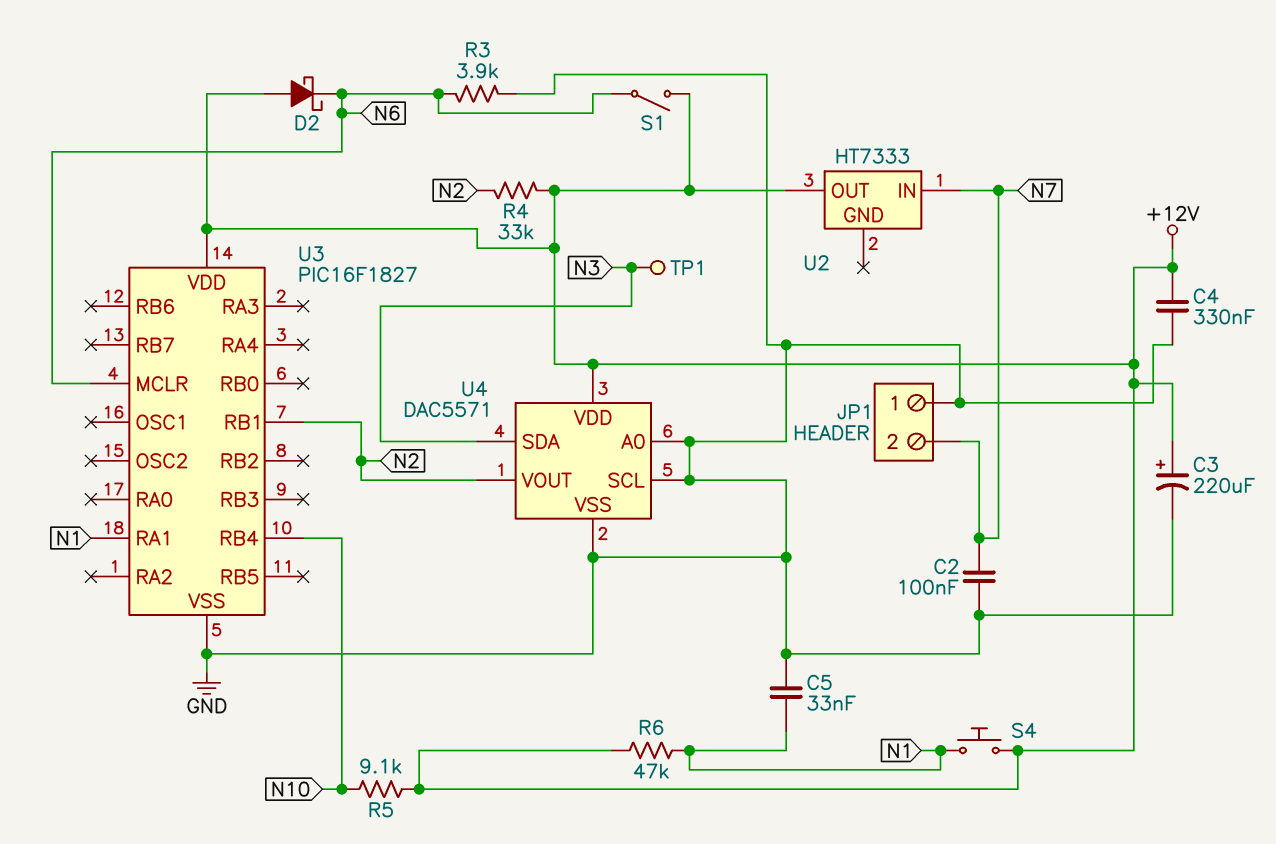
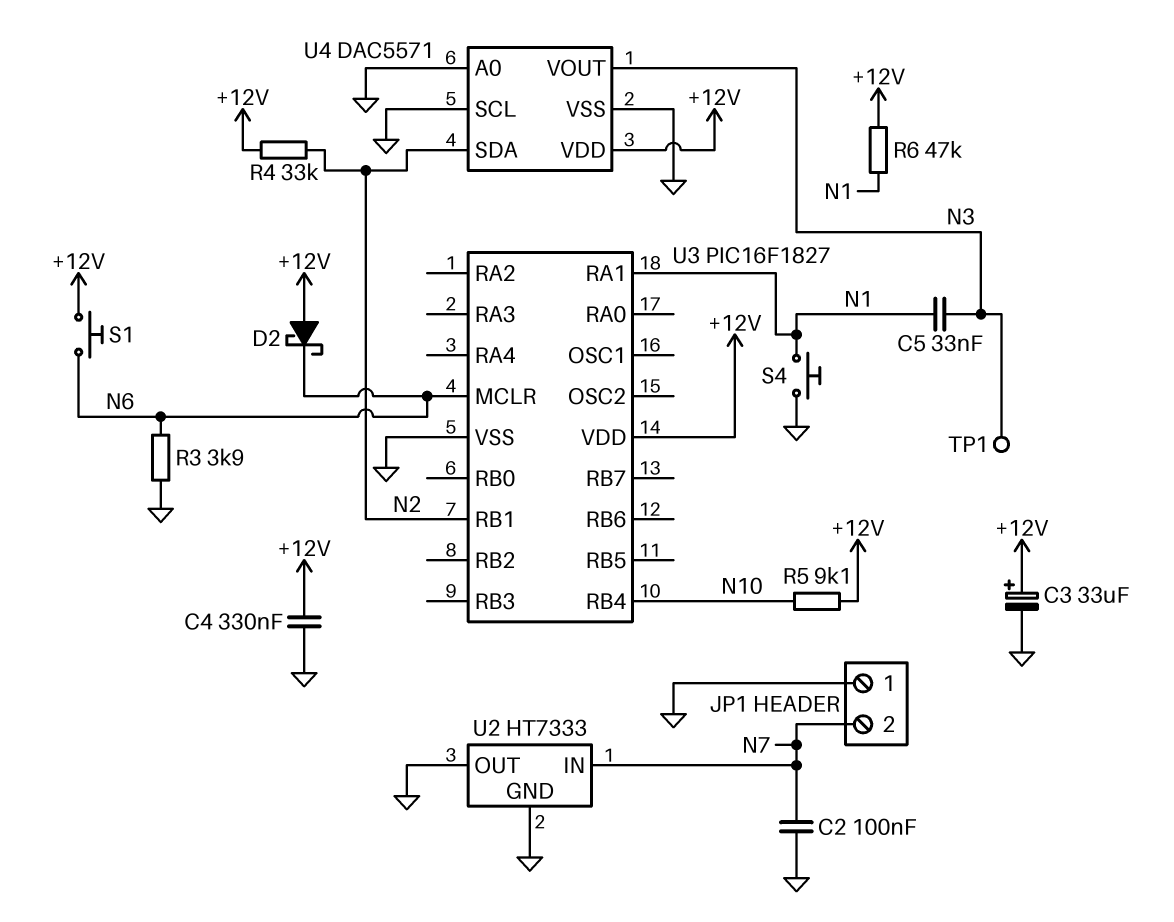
C3: 220uF (plus +12V, minus GND) -> 33uF (plus +12V, minus GND)
C5: 33nF (GND, N1) -> 33nF (N1, N3)
S1: switch (+12V, N6) -> button (+12V, N6)
S4: button (+12V, N1) -> button (GND, N1)
U2 pin GND: none -> GND
U2 pin OUT: +12V -> GND
U4 pin SDA: N3 -> N2
U4 pin VOUT: N2 -> N3

